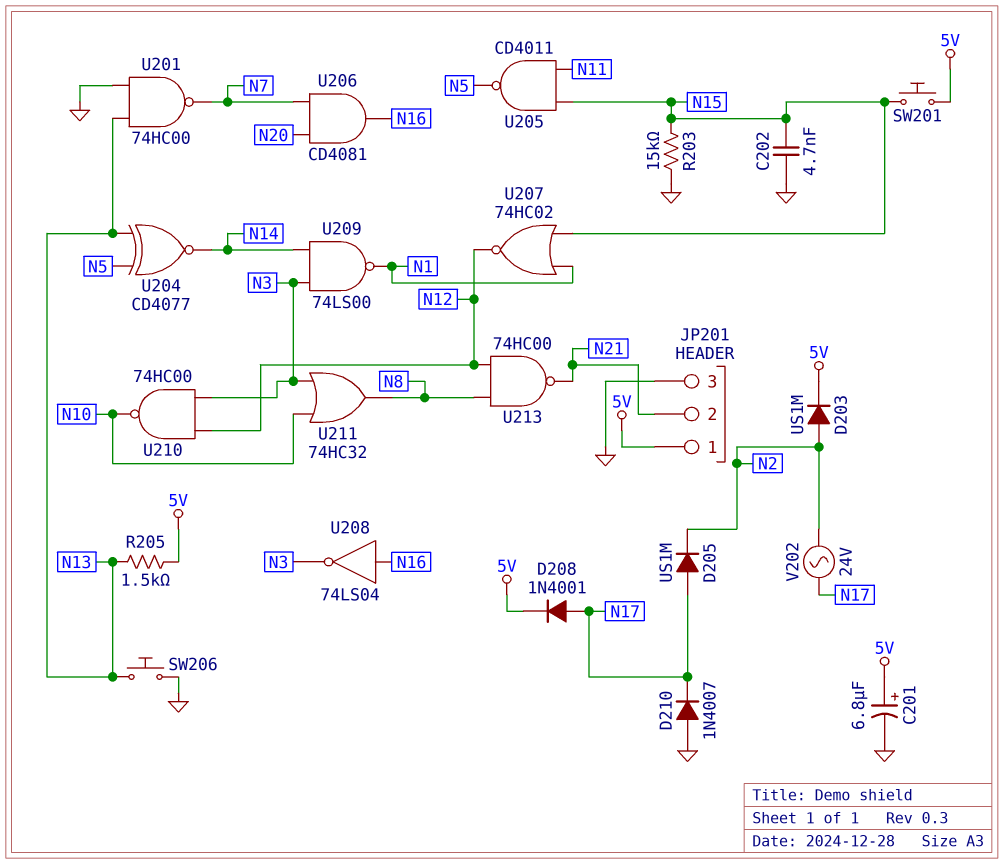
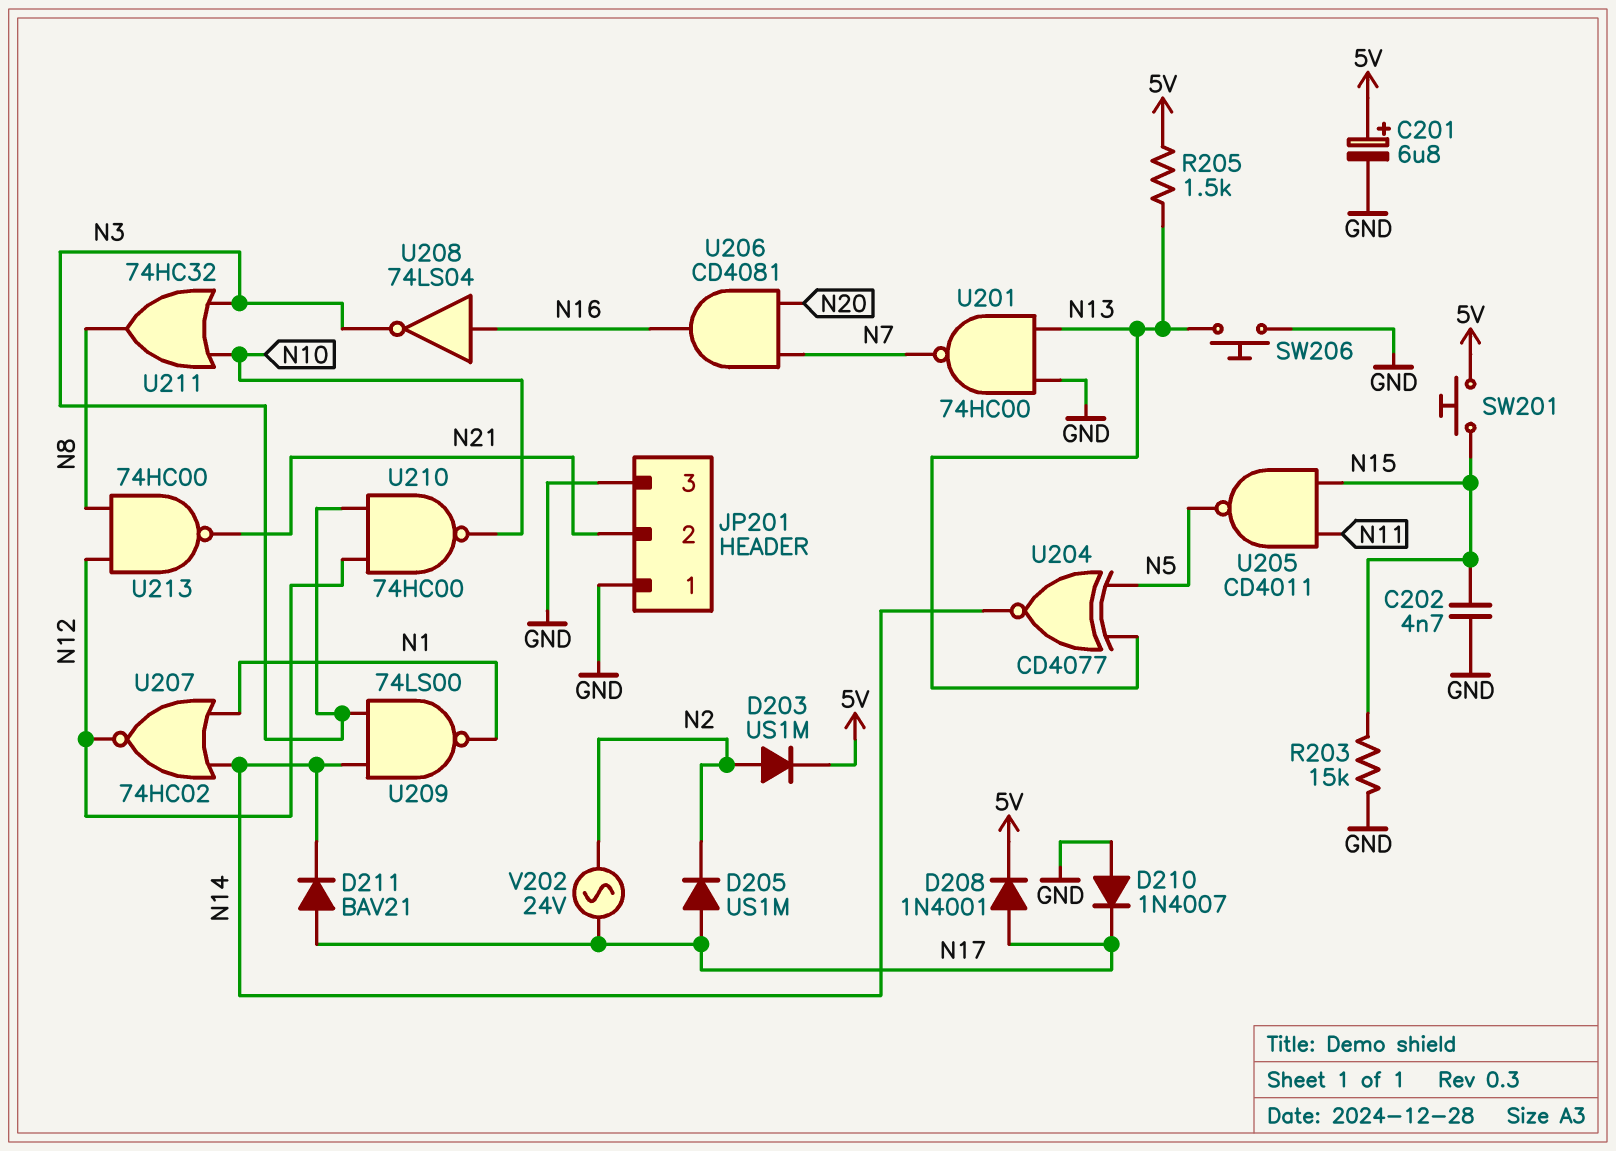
D211: none -> diode BAV21 (A N17, K N14)
JP201 pin 1: 5V -> GND
U207: NOR 74HC02 (in N1, in N15, out N12) -> NOR 74HC02 (in N1, in N14, out N12)

